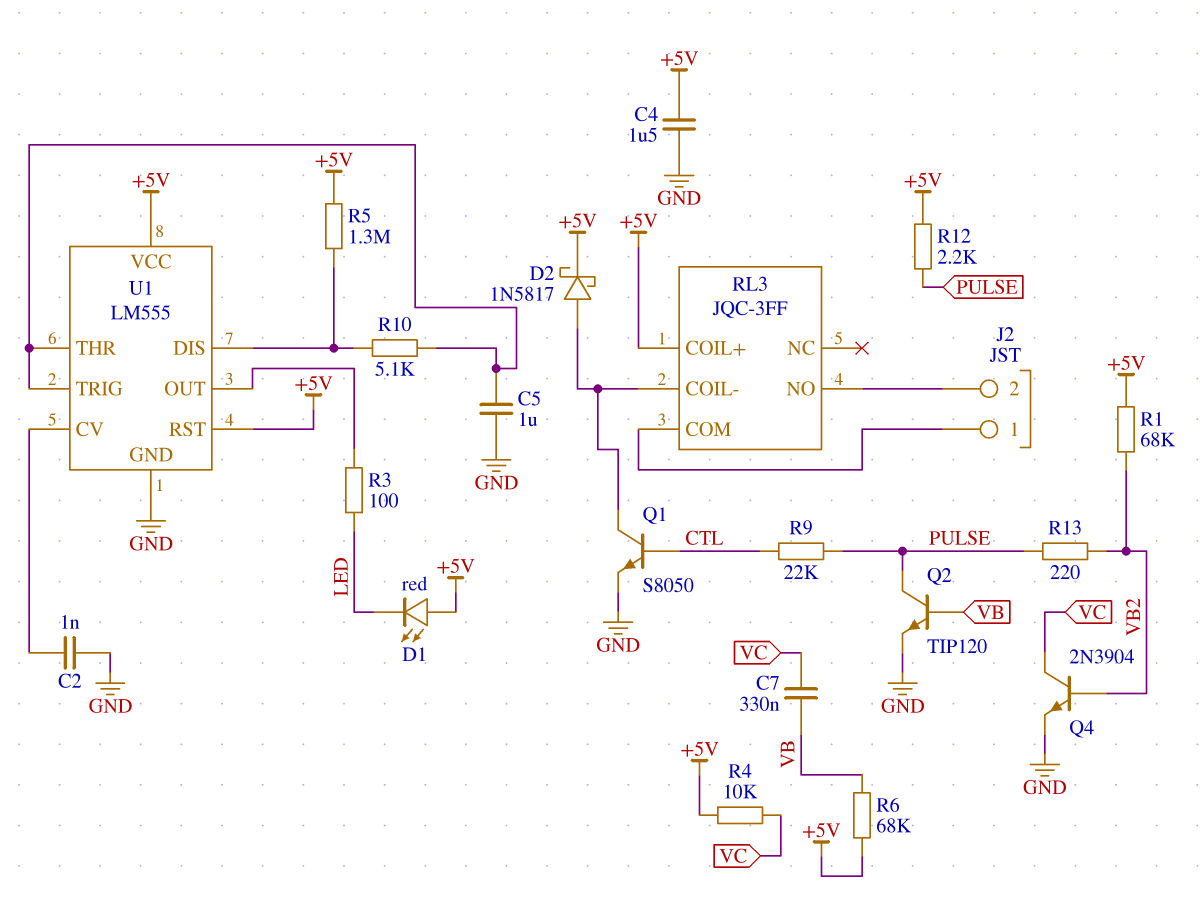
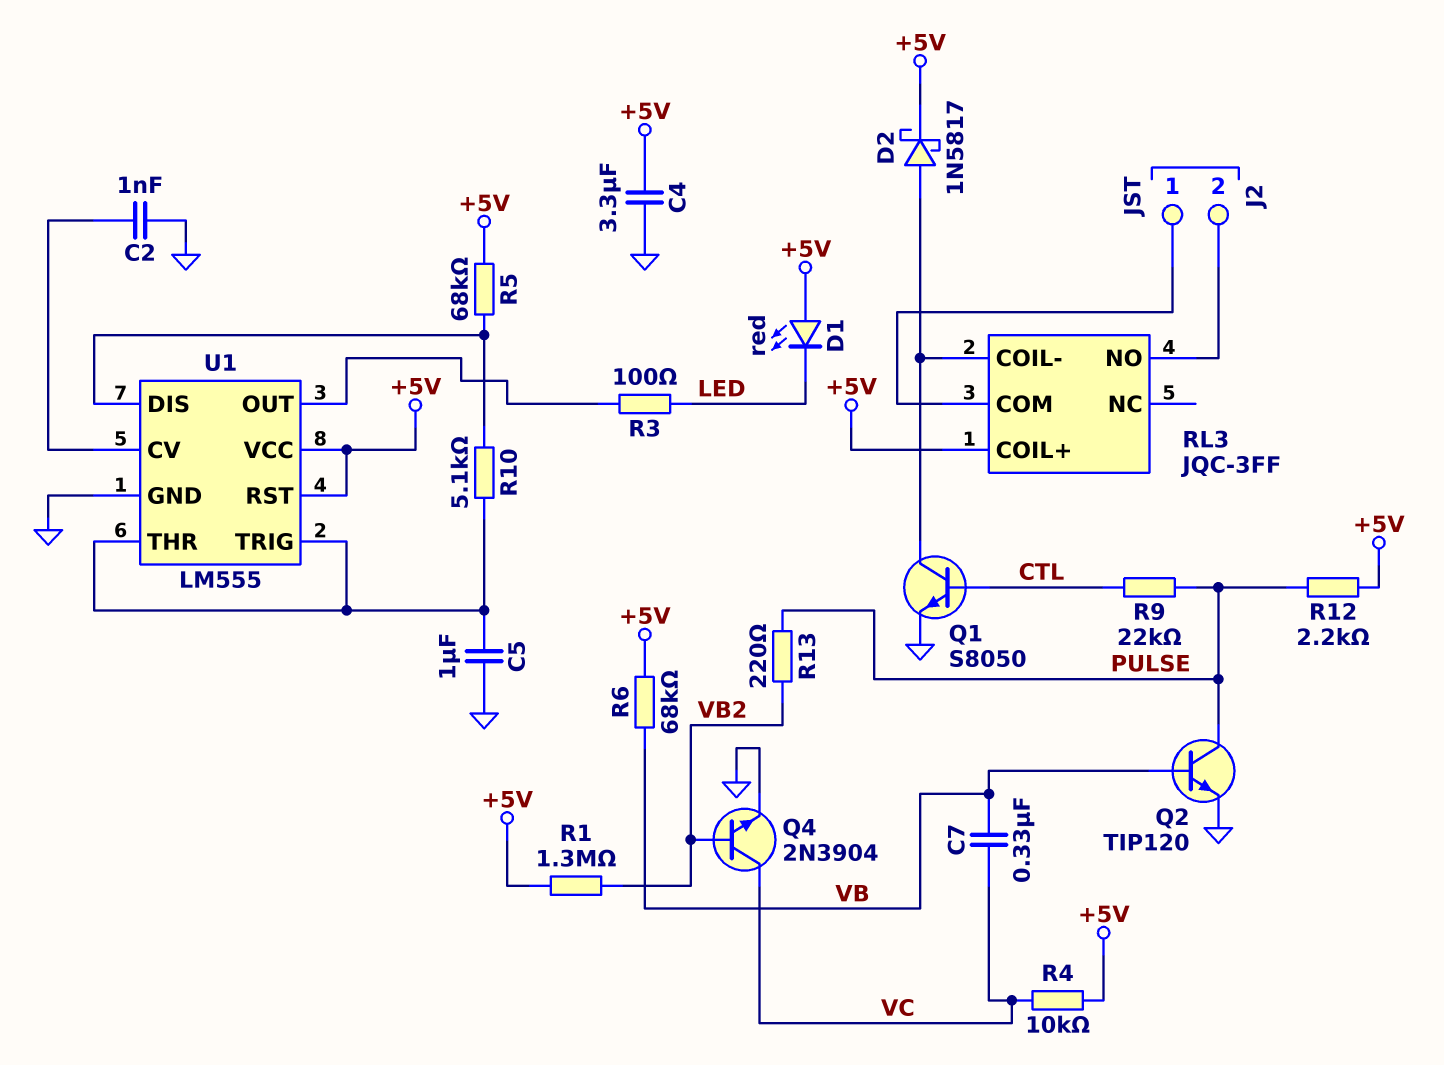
C4: 1.5uF (+5V, GND) -> 3.3uF (+5V, GND)
R1: 68k (+5V, VB2) -> 1.3M (+5V, VB2)
R5: 1.3M (+5V, U1/DIS) -> 68k (+5V, U1/DIS)

